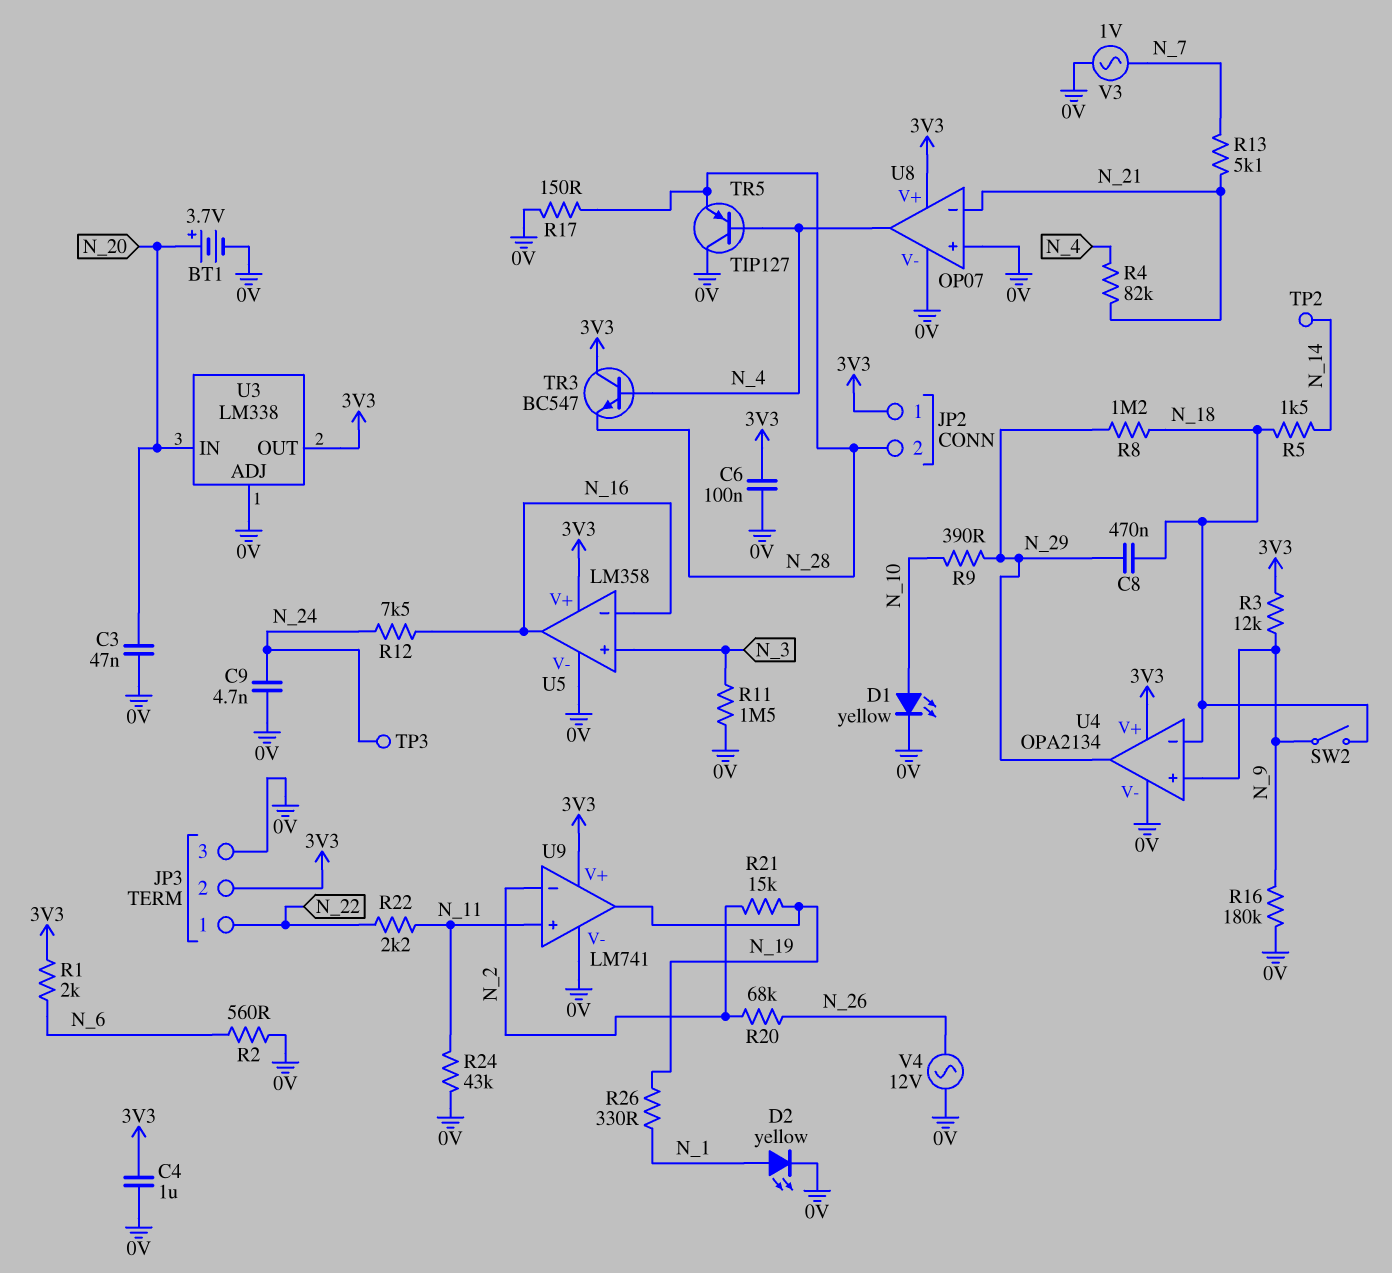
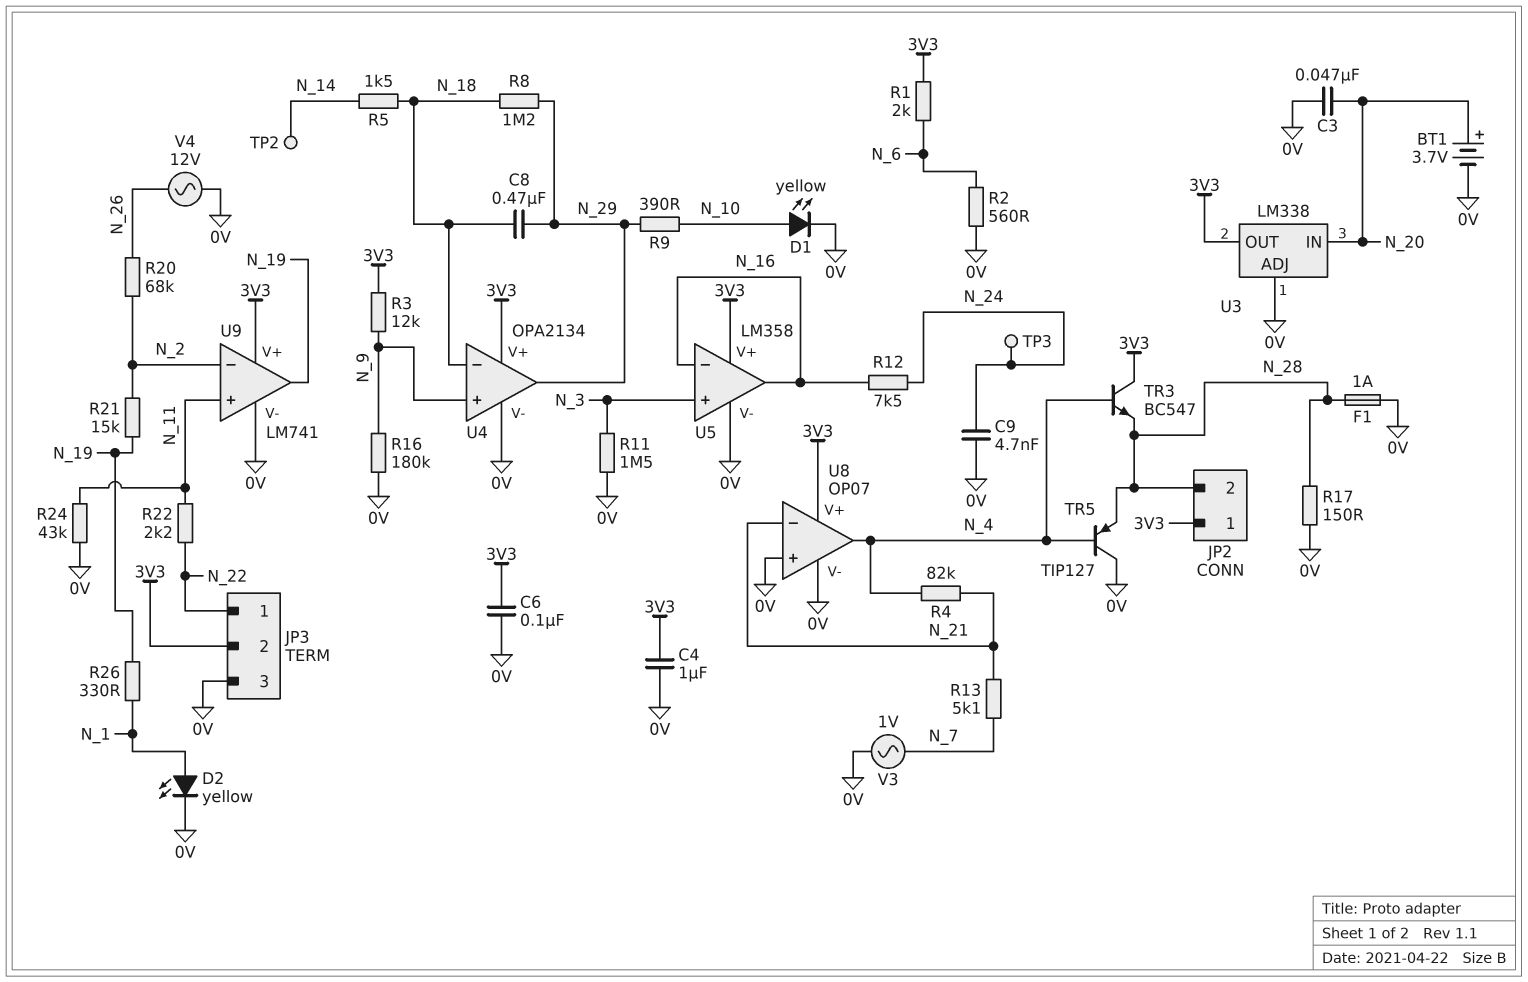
F1: none -> 1A (0V, N_28)
SW2: switch (N_9, N_18) -> none

